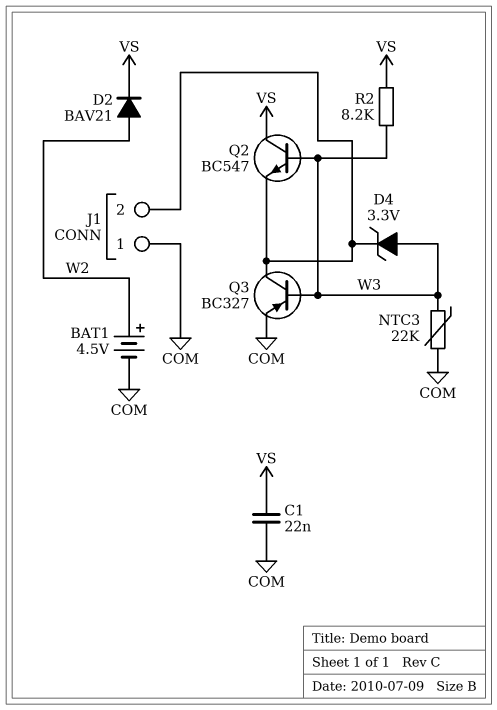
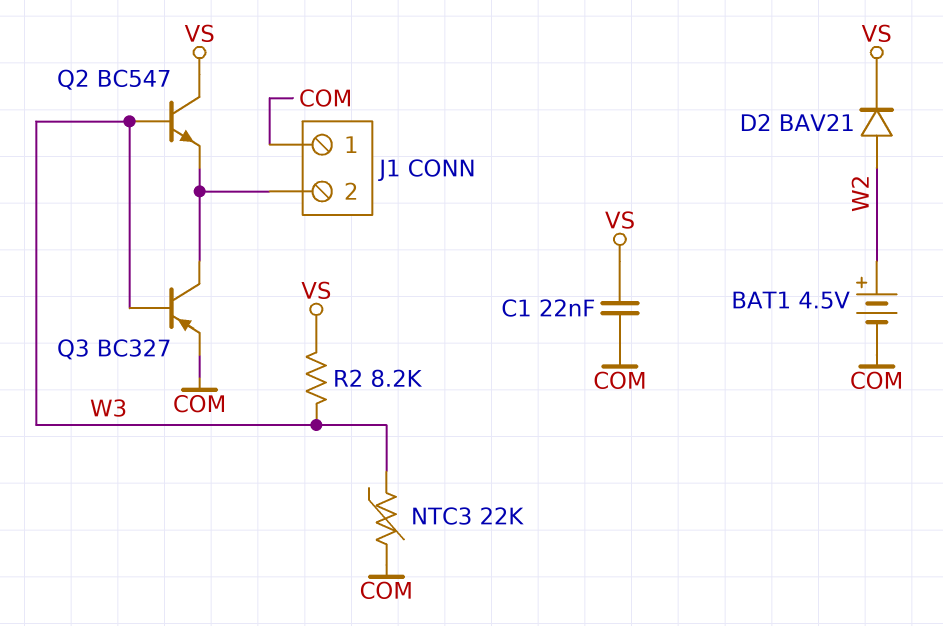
D4: zener 3.3V (A W3, K J1/2) -> none

